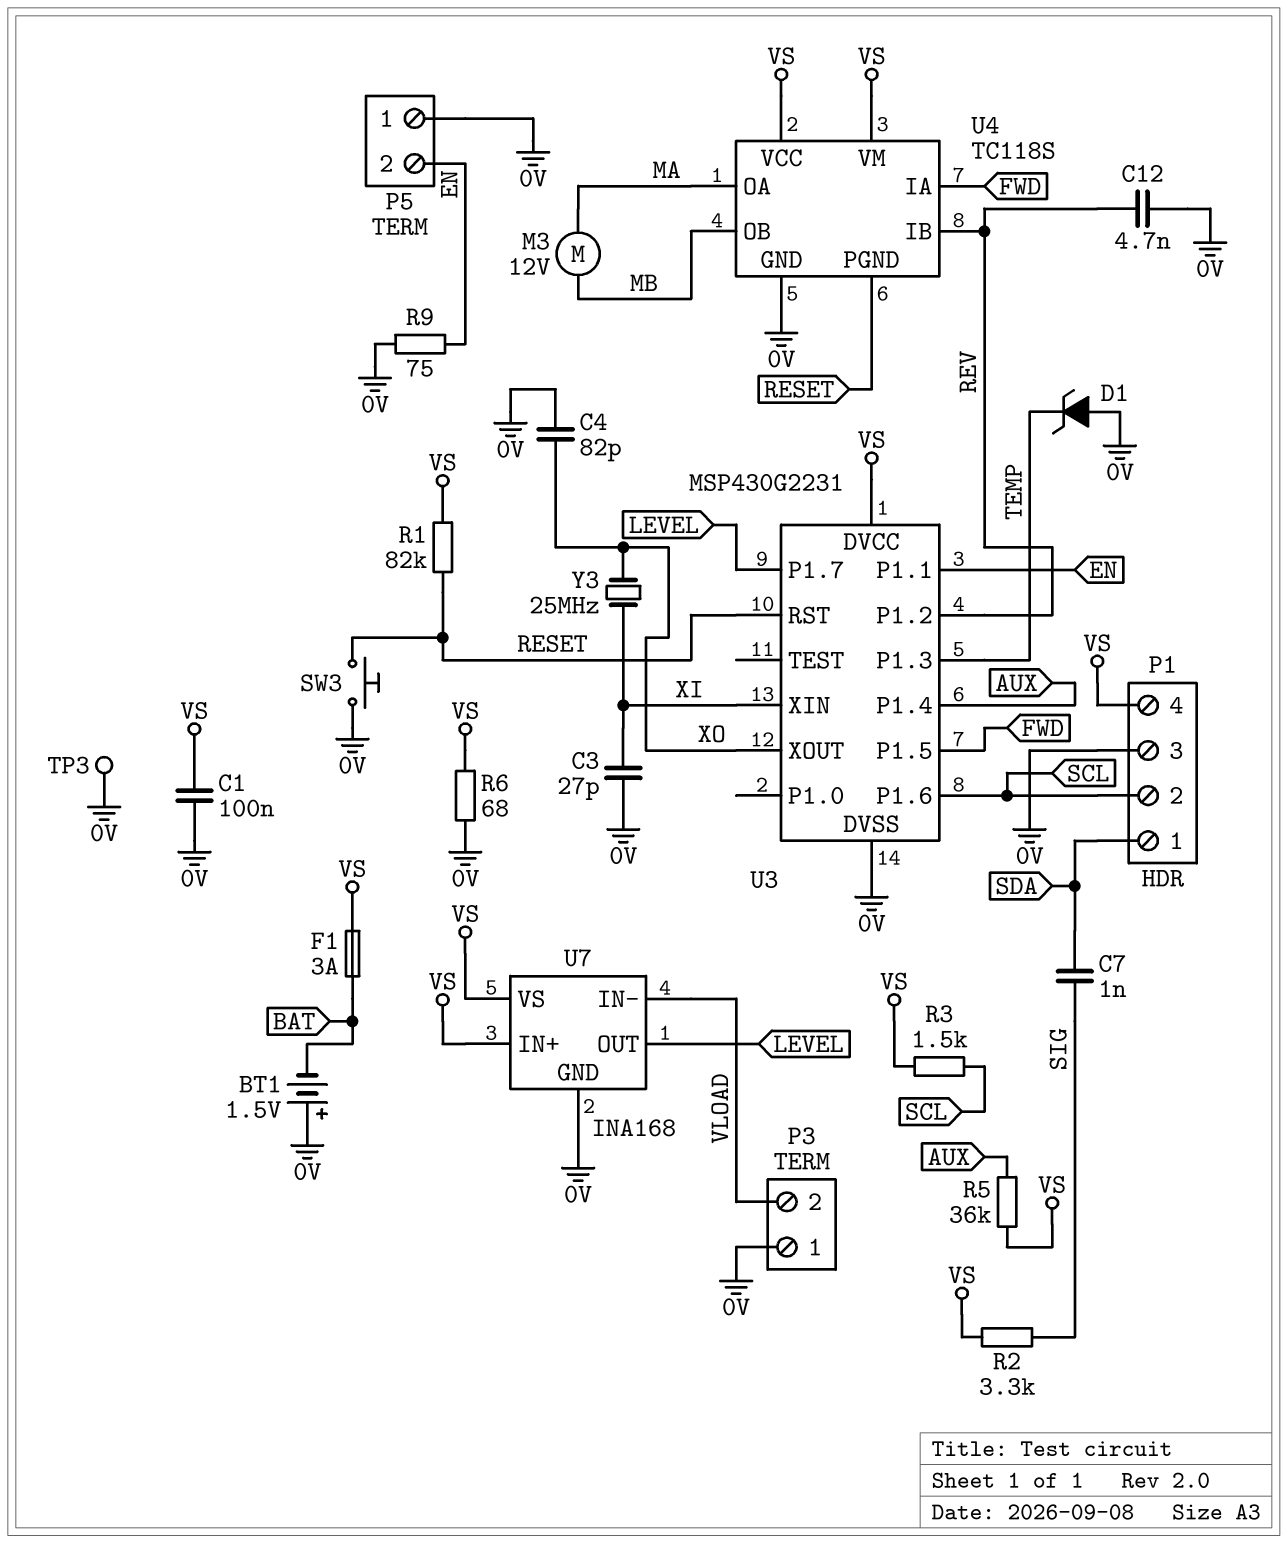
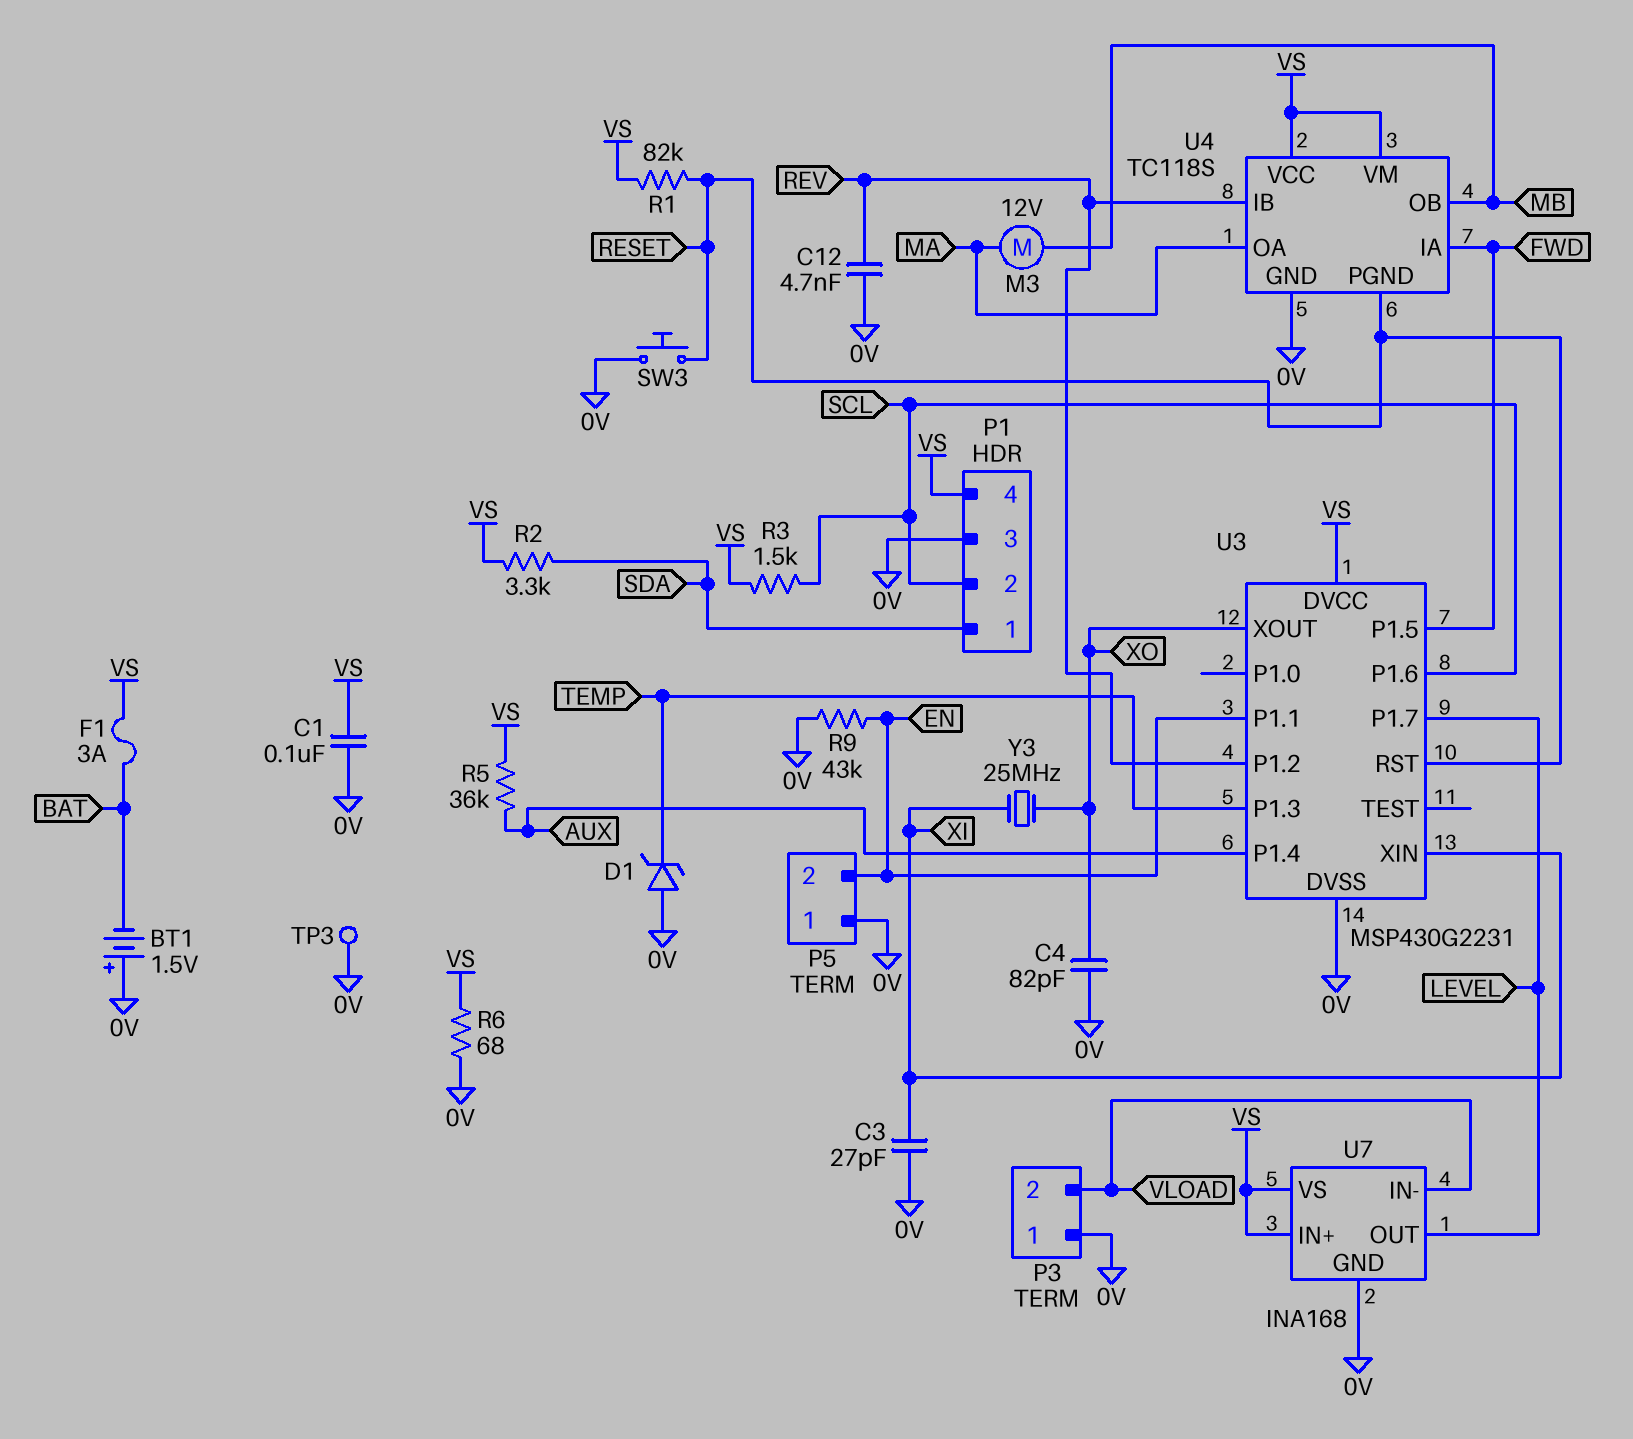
C7: 1nF (SDA, SIG) -> none
R2: 3.3k (SIG, VS) -> 3.3k (SDA, VS)
R9: 75 (0V, EN) -> 43k (0V, EN)

